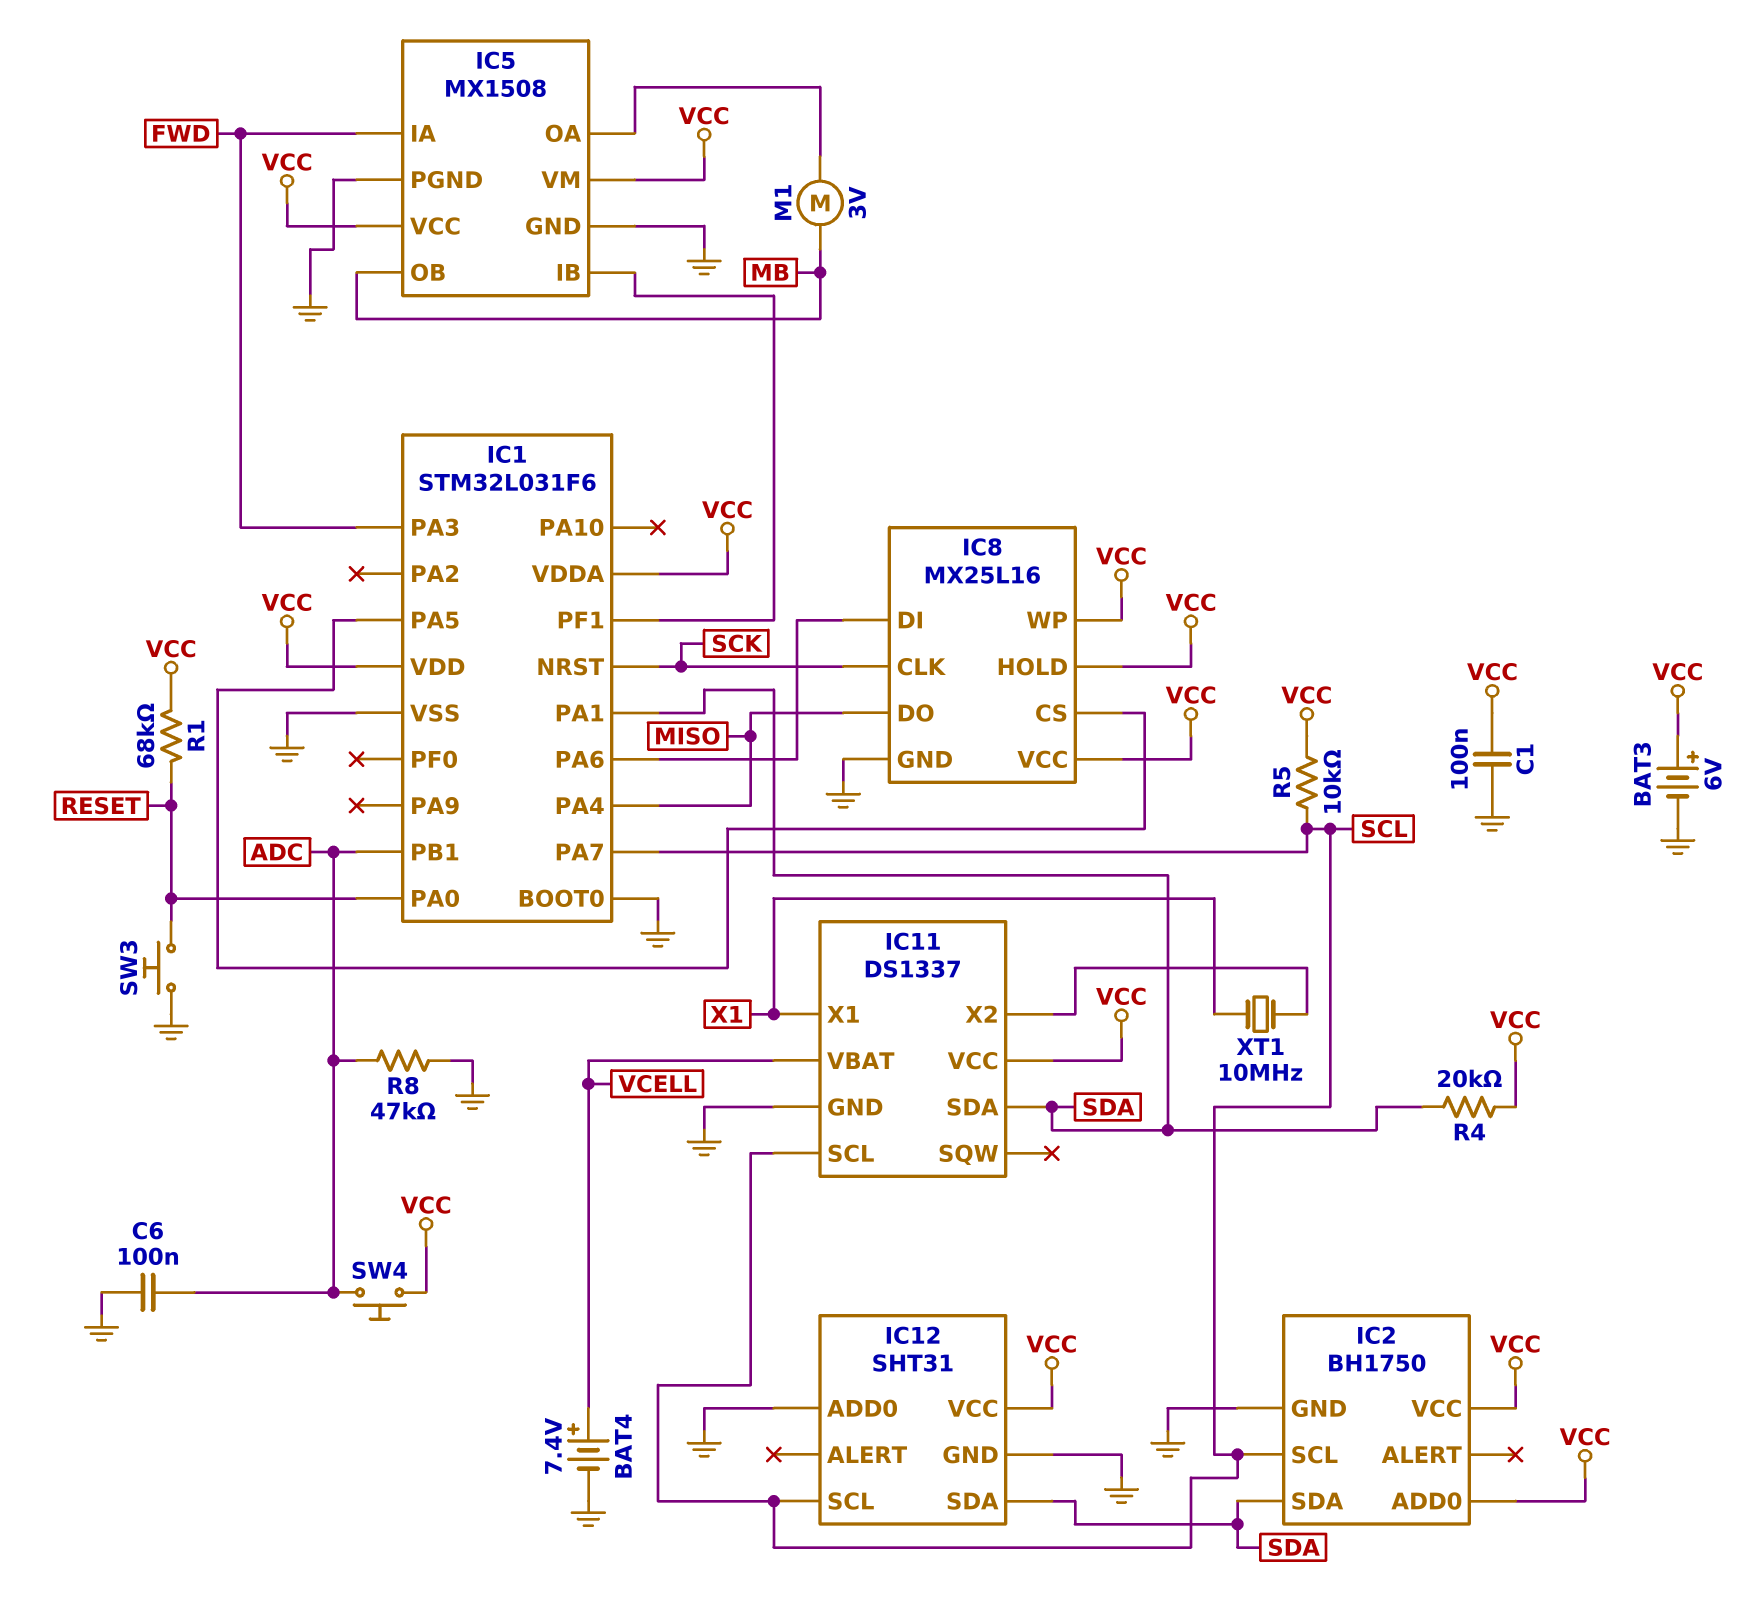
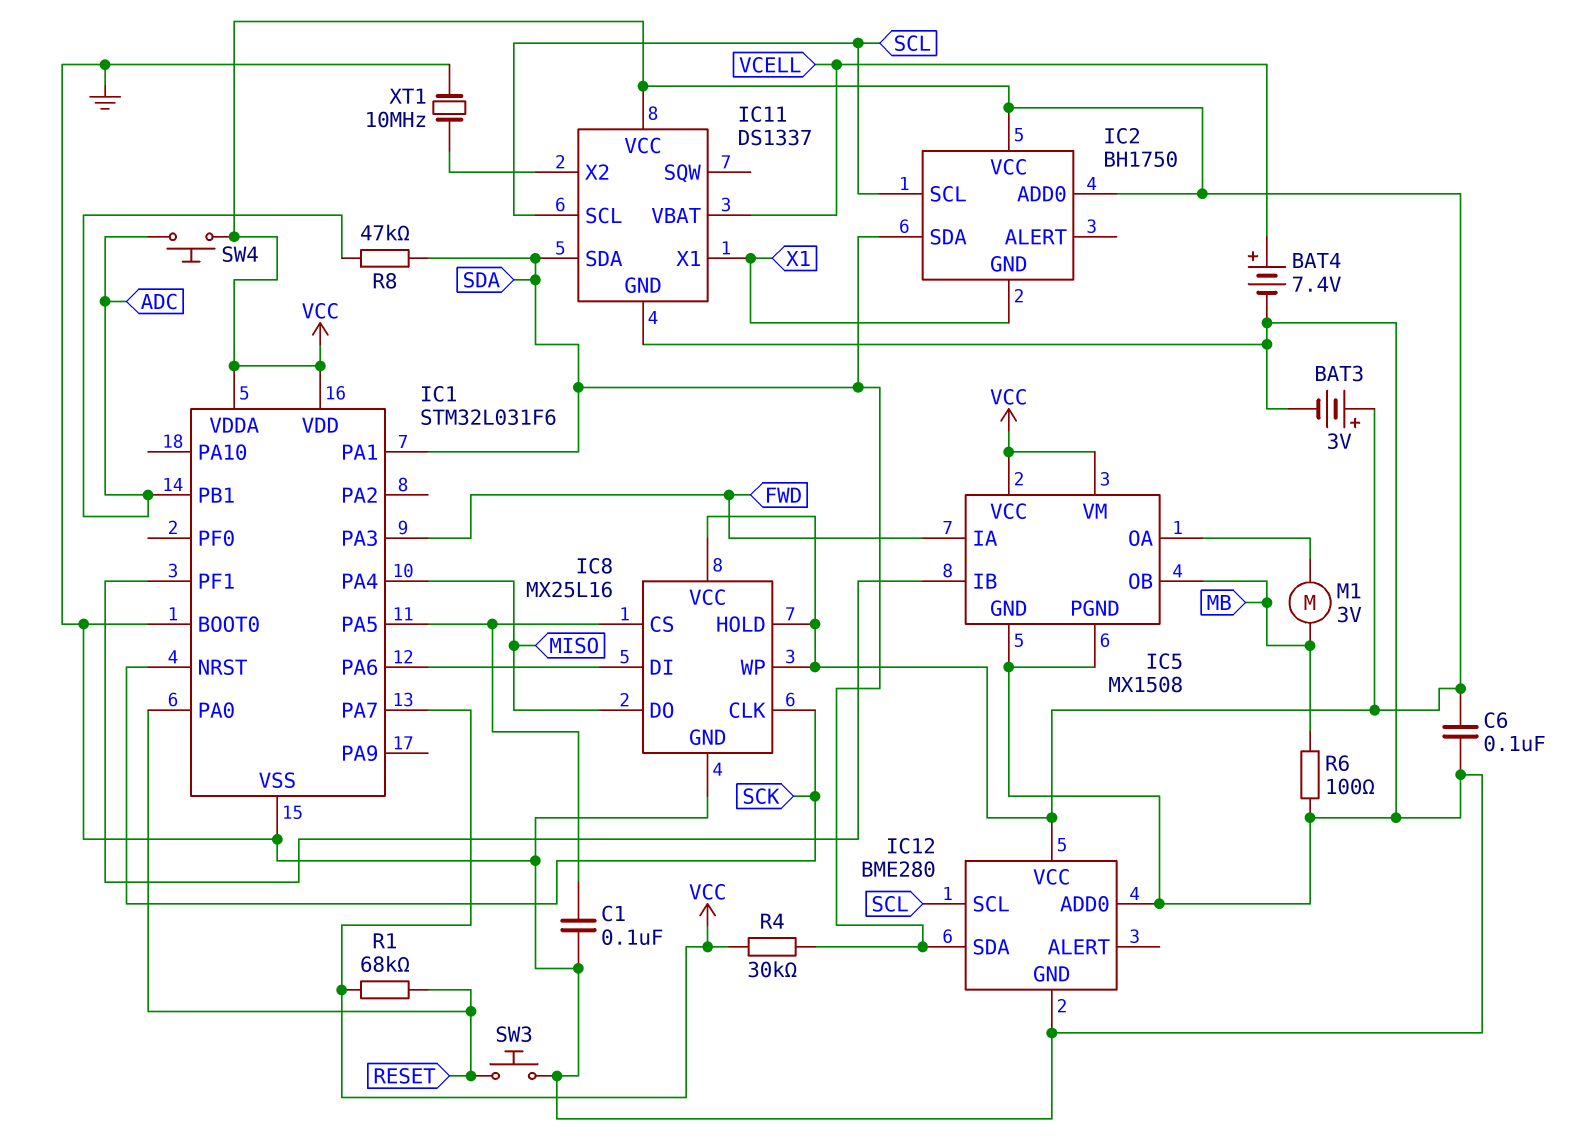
BAT3: 6V (plus VCC, minus GND) -> 3V (plus VCC, minus GND)
C1: 100nF (GND, VCC) -> 100nF (GND, IC1/PA5)
C6: 100nF (ADC, GND) -> 100nF (GND, VCC)
IC1 pin PA7: SCL -> VCC
IC2 pin GND: GND -> X1
IC12: SHT31 -> BME280
R4: 20k (SDA, VCC) -> 30k (SDA, VCC)
R5: 10k (SCL, VCC) -> none
R6: none -> 100 (GND, MB)
R8: 47k (ADC, GND) -> 47k (ADC, SDA)
XT1: 10MHz (IC11/X2, X1) -> 10MHz (GND, IC11/X2)

